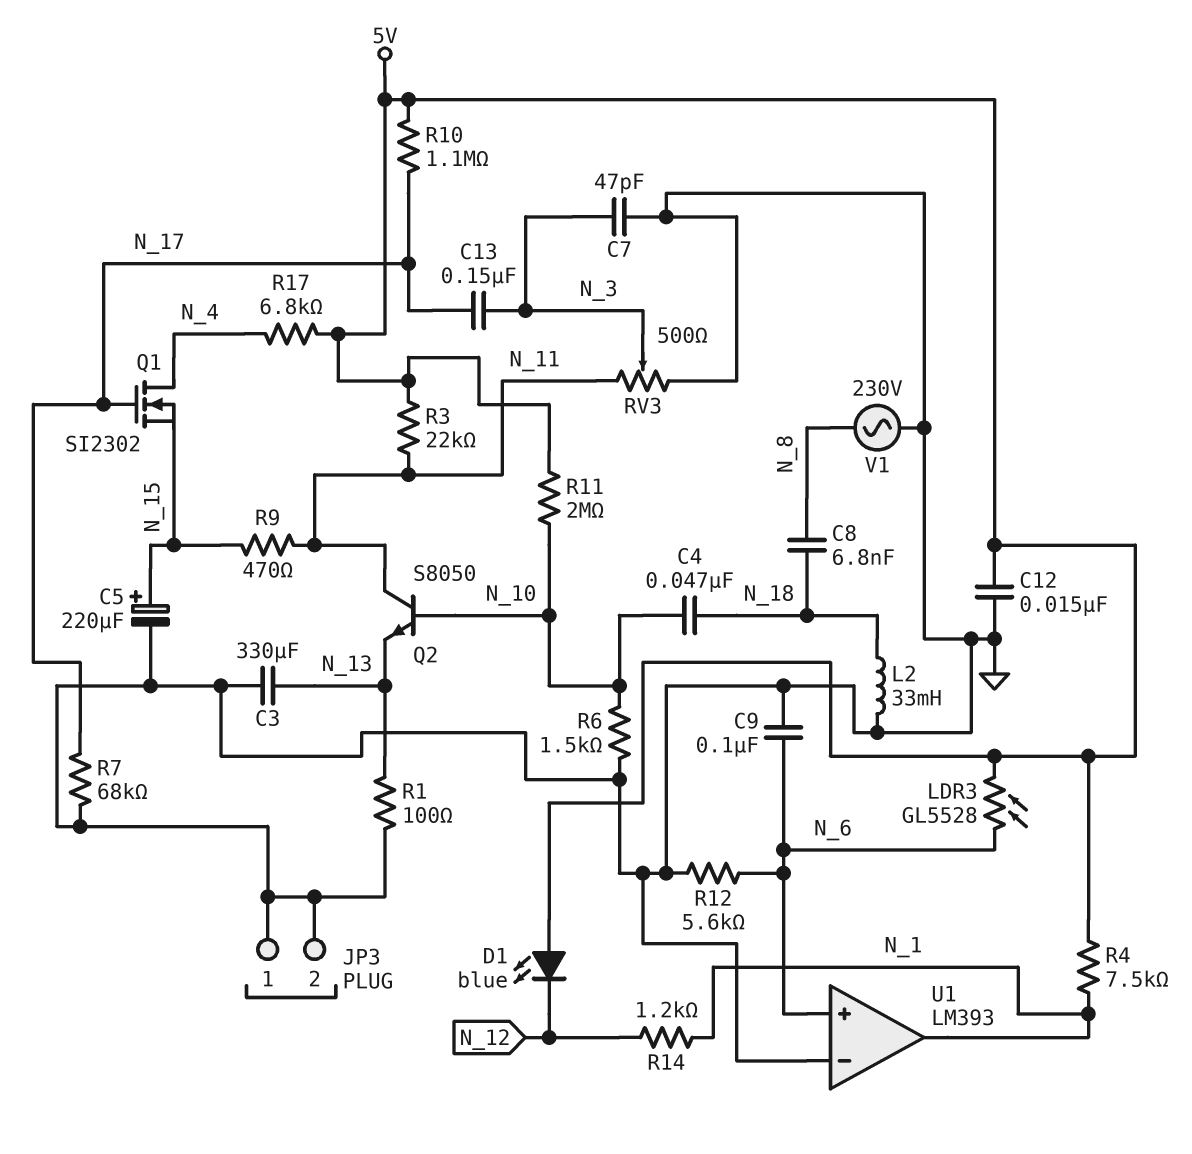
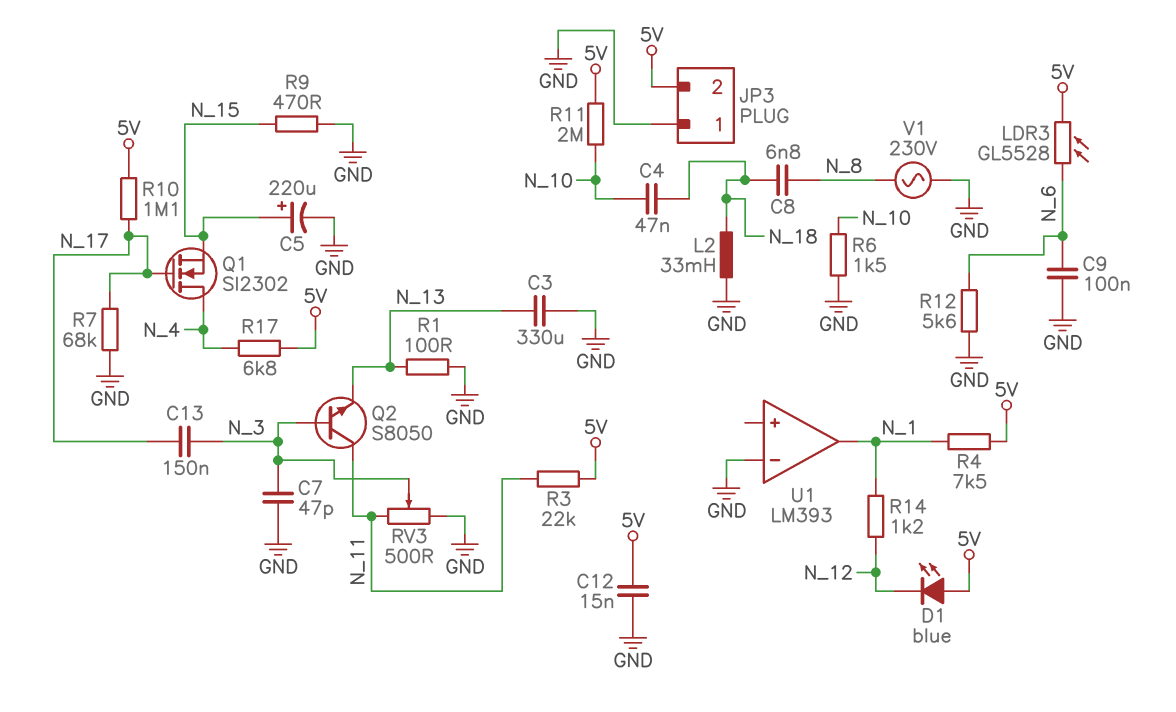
JP3 pin 2: GND -> 5V
Q2: NPN S8050 (B N_10, C N_11, E N_13) -> NPN S8050 (B N_3, C N_11, E N_13)
R9: 470 (N_11, N_15) -> 470 (GND, N_15)
U1 pin in+: N_6 -> none

